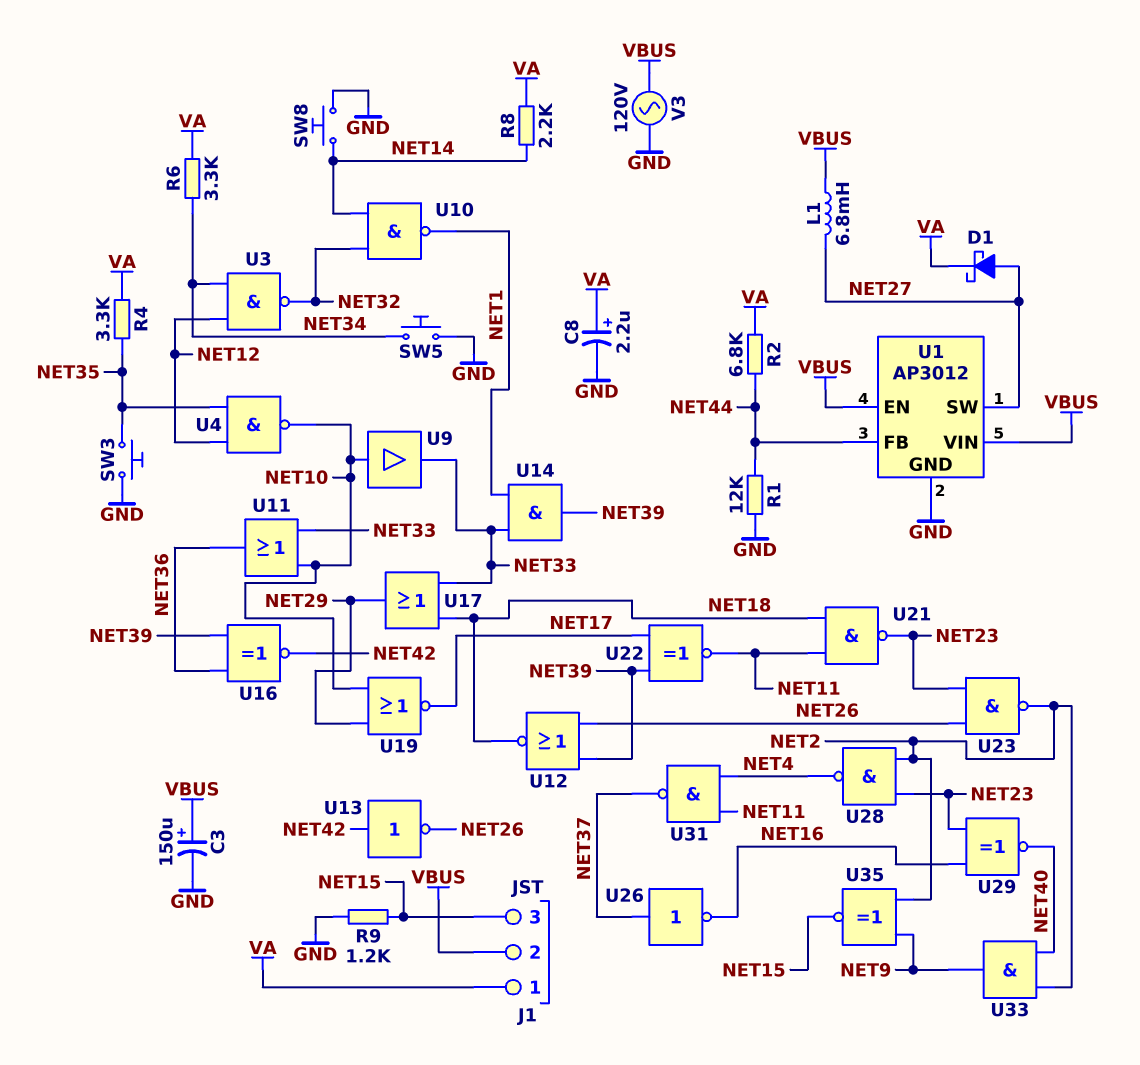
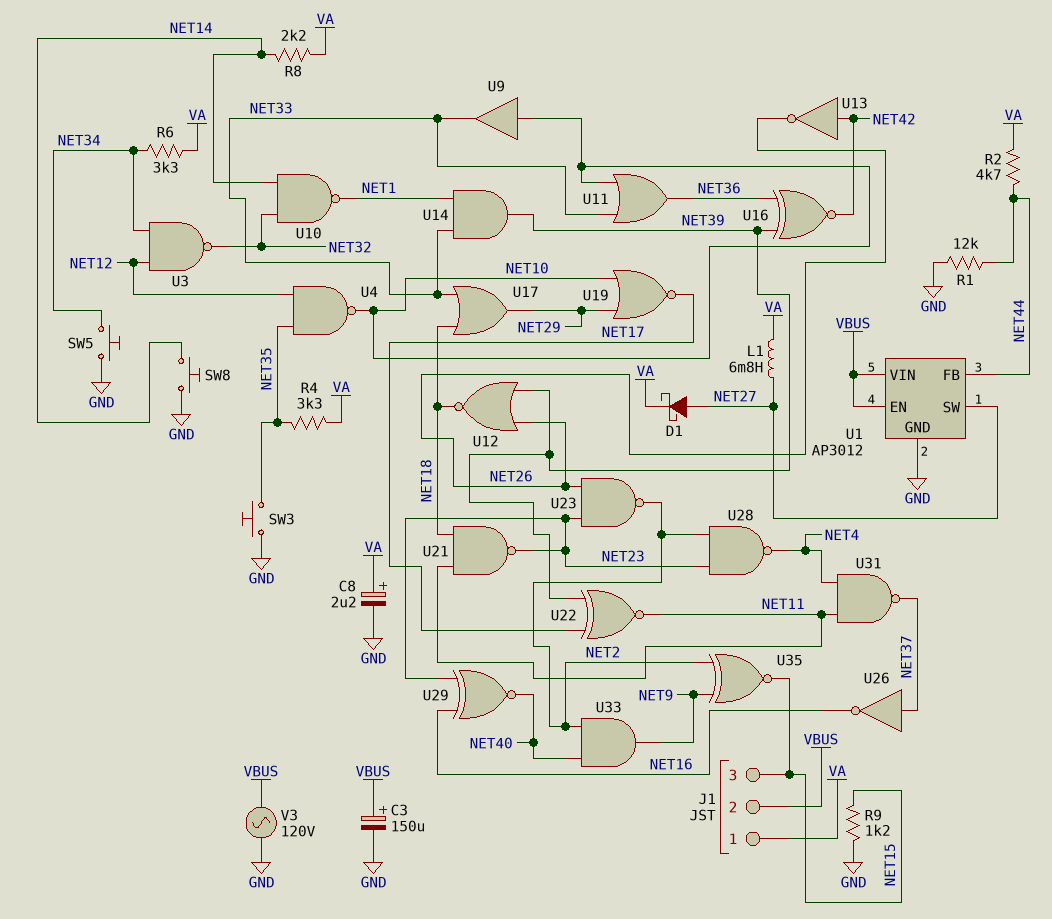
L1: 6.8mH (NET27, VBUS) -> 6.8mH (NET27, VA)
R2: 6.8k (NET44, VA) -> 4.7k (NET44, VA)

